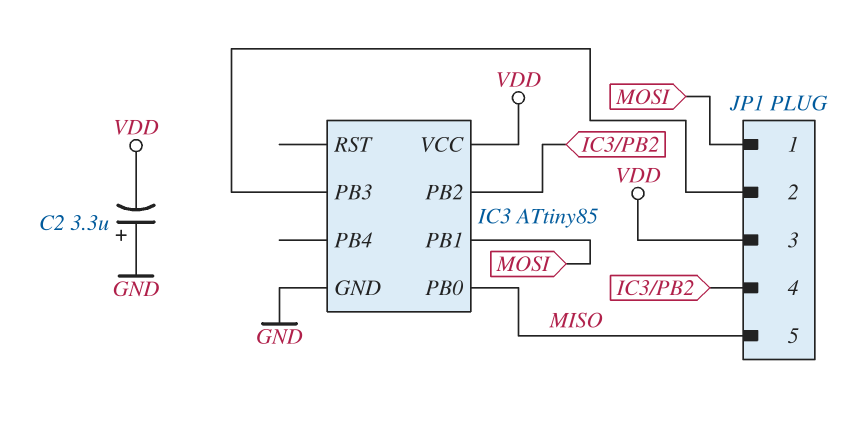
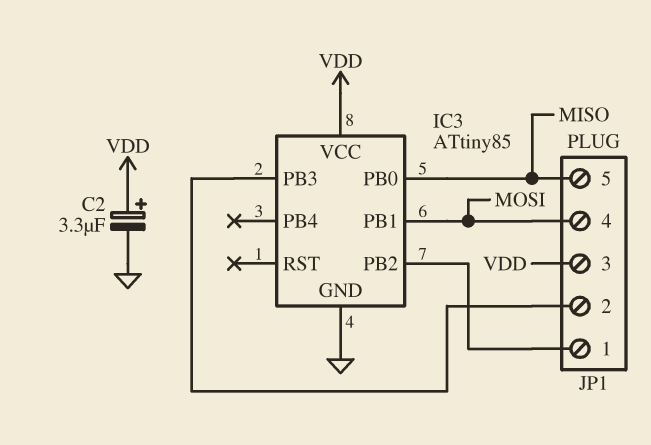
C2: 3.3uF (plus GND, minus VDD) -> 3.3uF (plus VDD, minus GND)
JP1 pin 1: MOSI -> IC3/PB2
JP1 pin 4: IC3/PB2 -> MOSI

